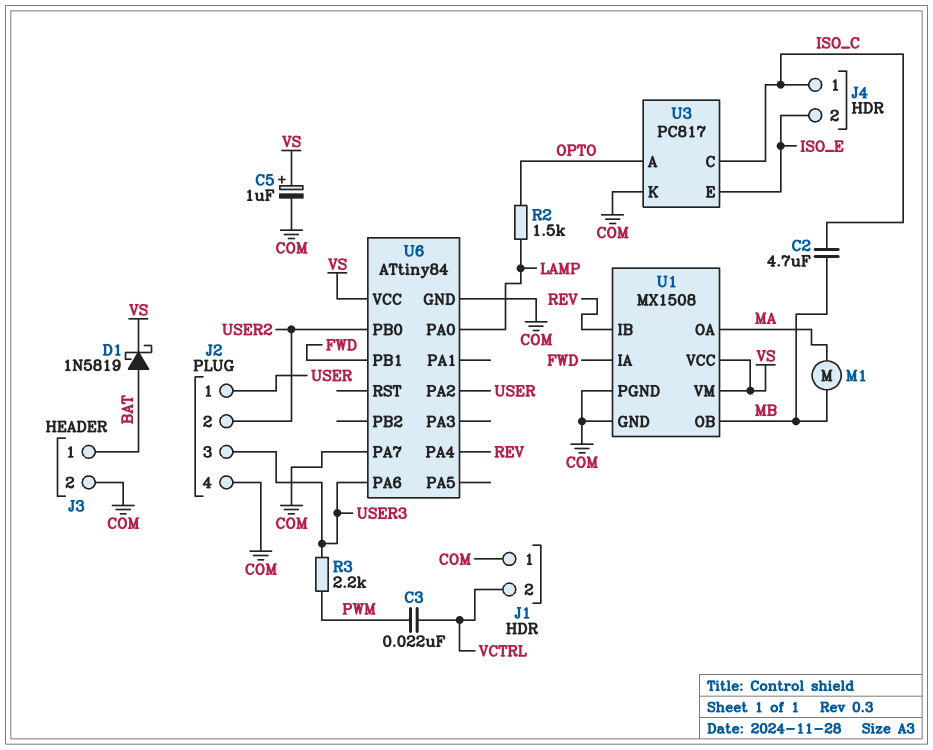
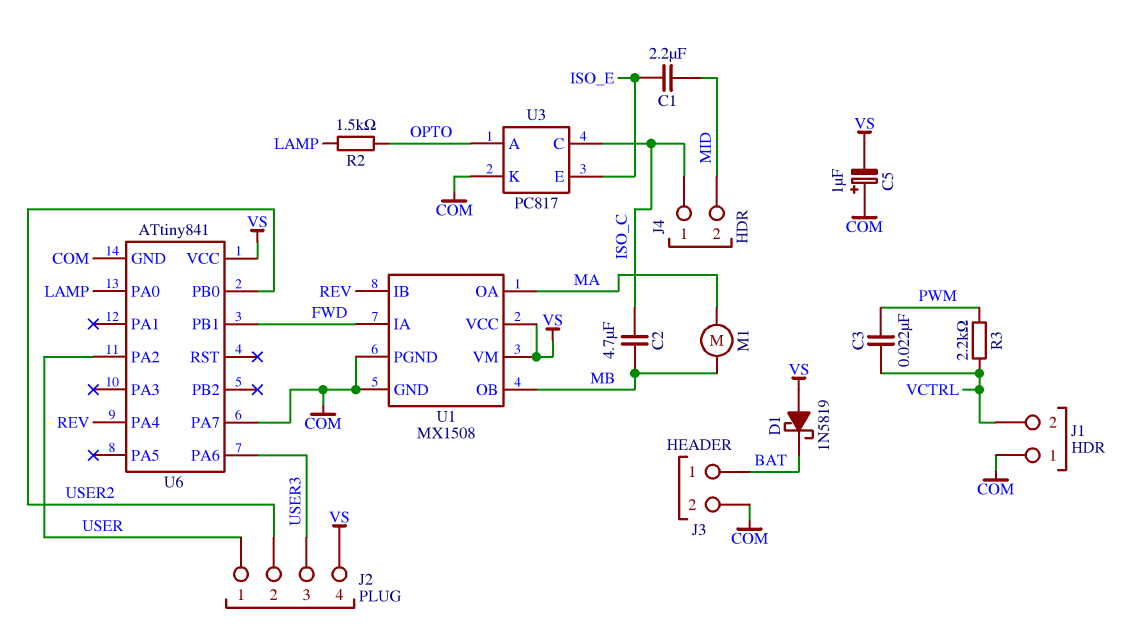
C1: none -> 2.2uF (ISO_E, MID)
C5: 1uF (plus VS, minus COM) -> 1uF (plus COM, minus VS)
D1: schottky 1N5819 (A BAT, K VS) -> schottky 1N5819 (A VS, K BAT)
J2 pin 4: COM -> VS
J4 pin 2: ISO_E -> MID
R3: 2.2k (PWM, USER3) -> 2.2k (PWM, VCTRL)
U6: ATtiny84 -> ATtiny841

